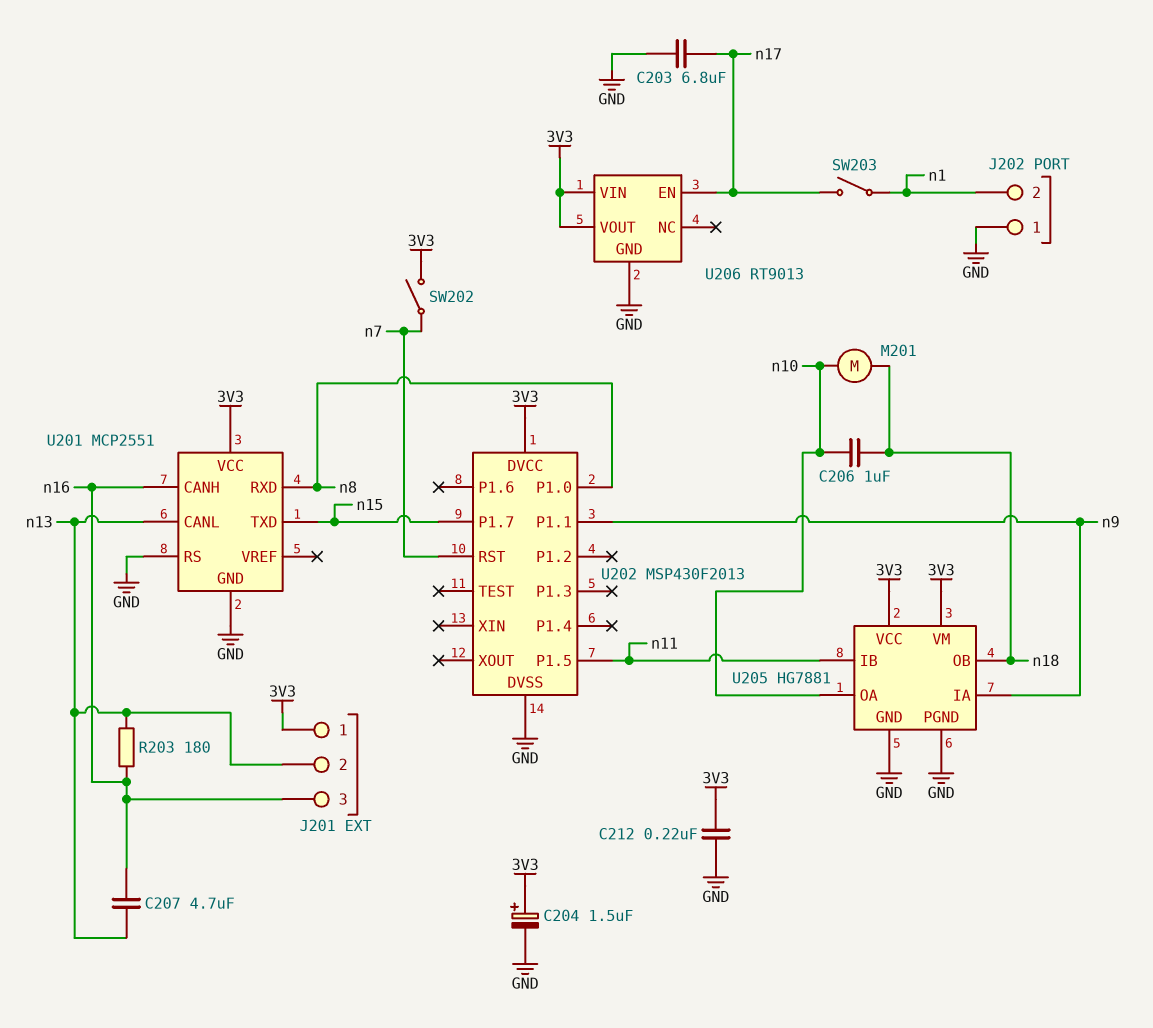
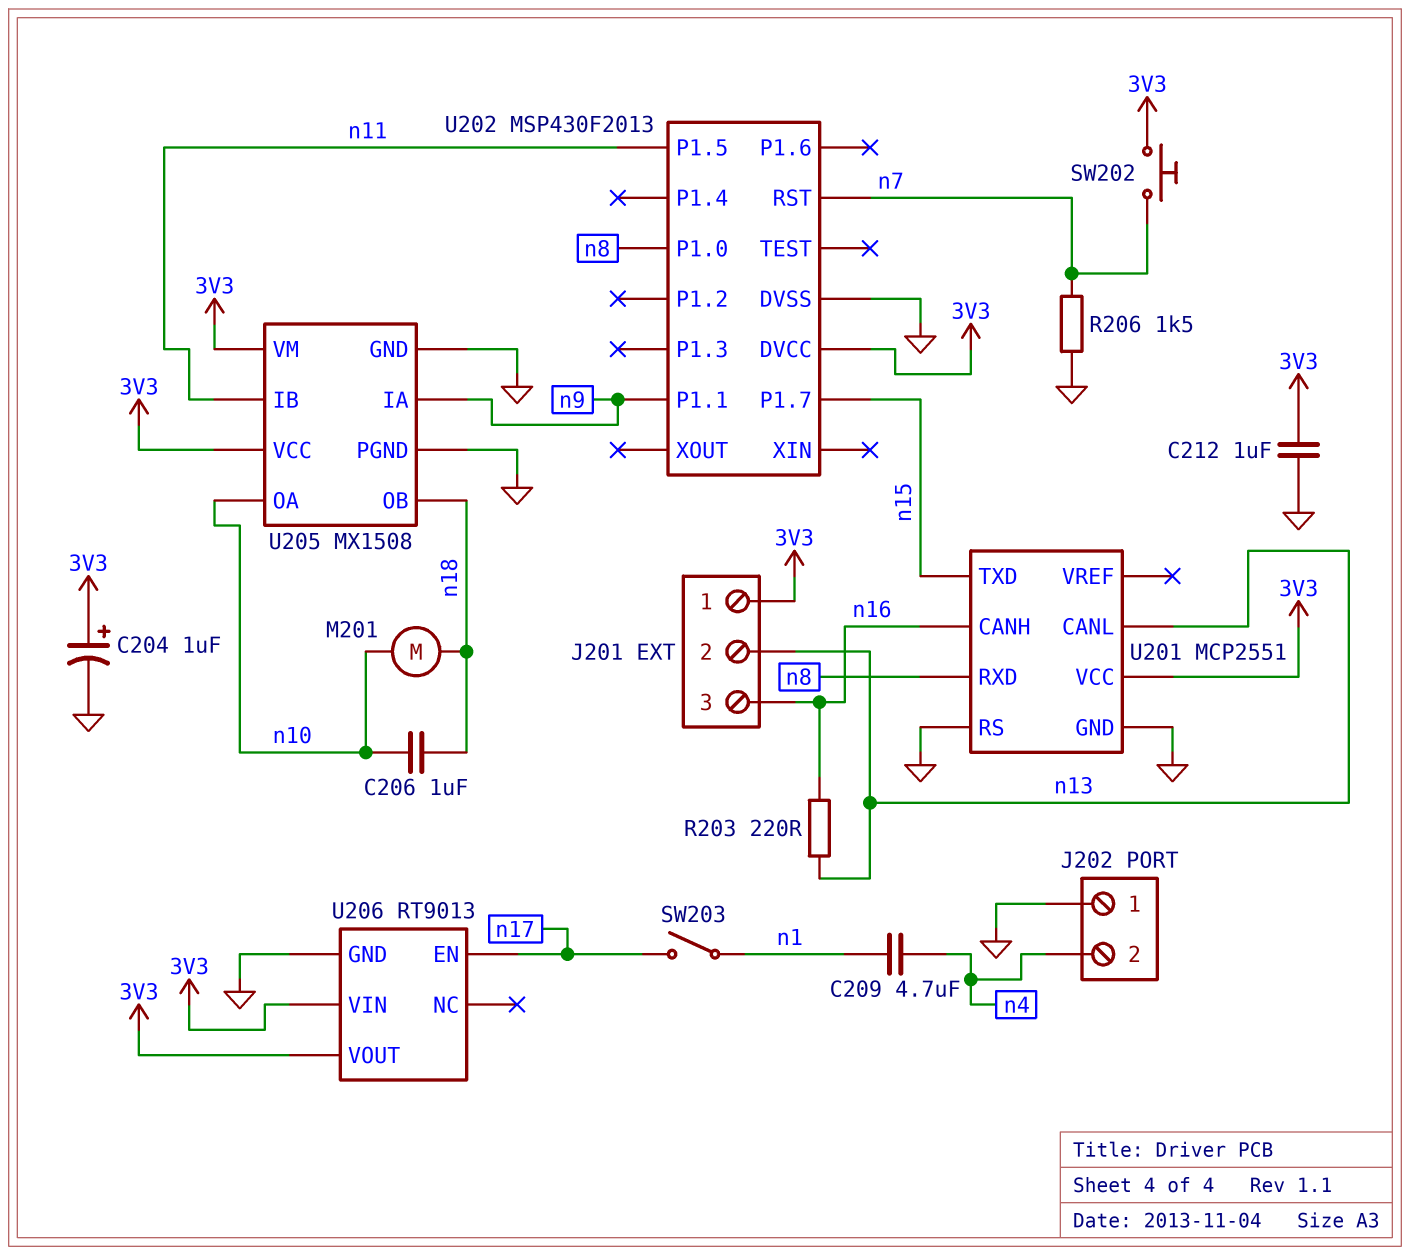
C203: 6.8uF (GND, n17) -> none
C204: 1.5uF (plus 3V3, minus GND) -> 1uF (plus 3V3, minus GND)
C207: 4.7uF (n13, n16) -> none
C209: none -> 4.7uF (n1, n4)
C212: 220nF (3V3, GND) -> 1uF (3V3, GND)
J202 pin 2: n1 -> n4
R203: 180 (n13, n16) -> 220 (n13, n16)
R206: none -> 1.5k (GND, n7)
SW202: switch (3V3, n7) -> button (3V3, n7)
U205: HG7881 -> MX1508

